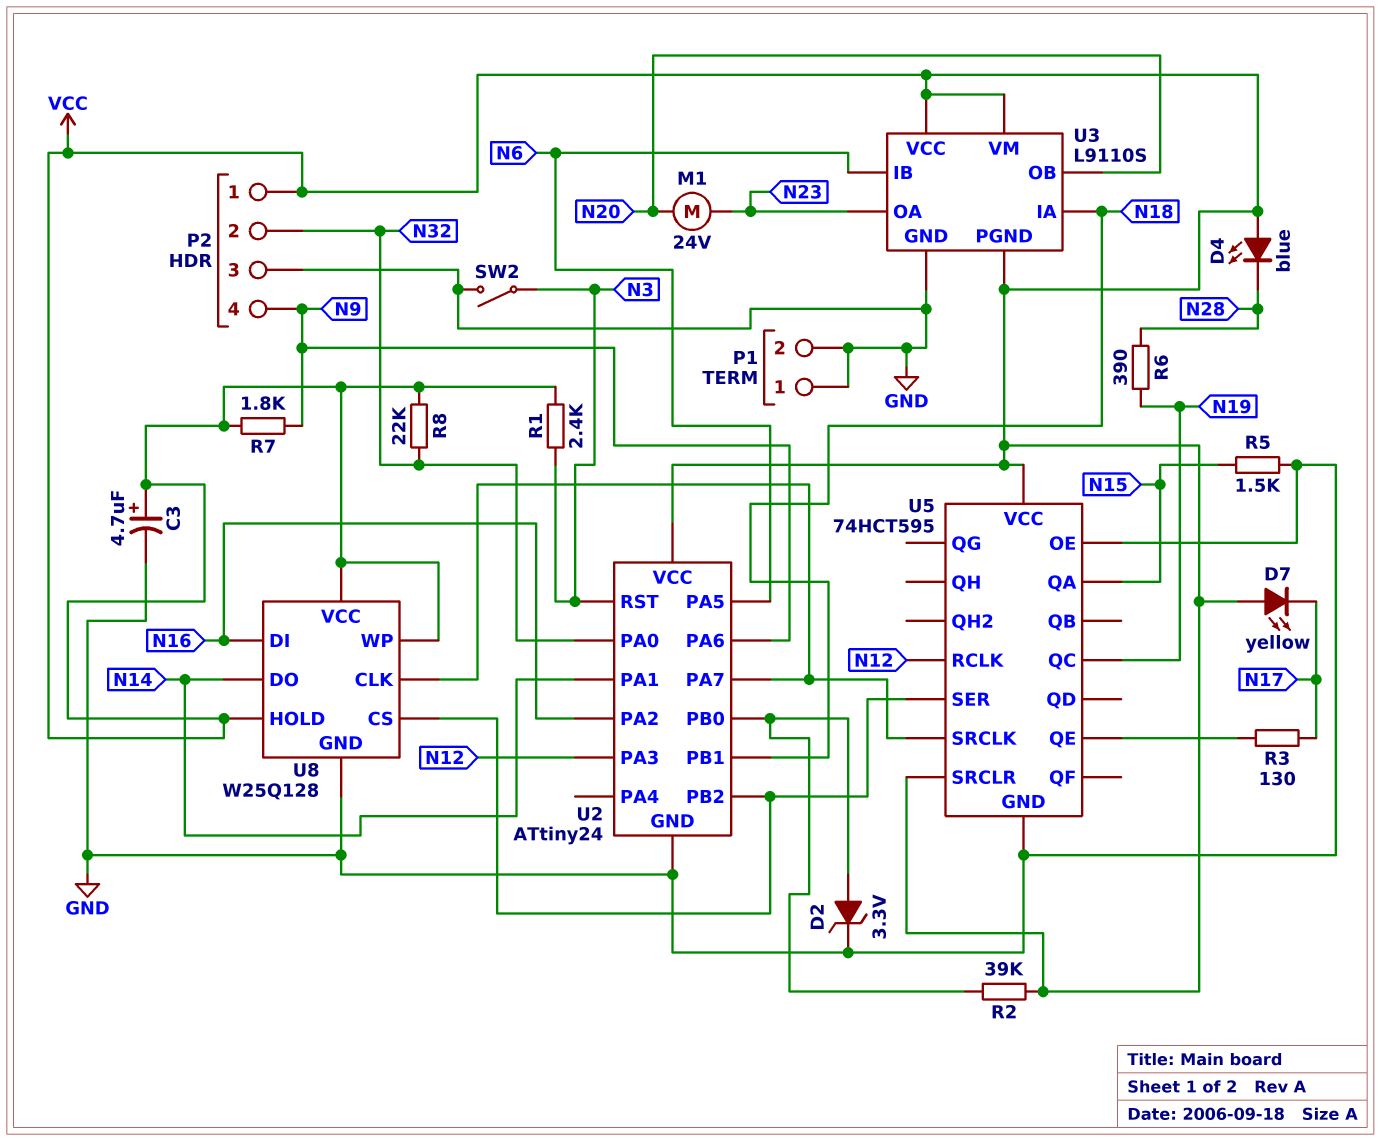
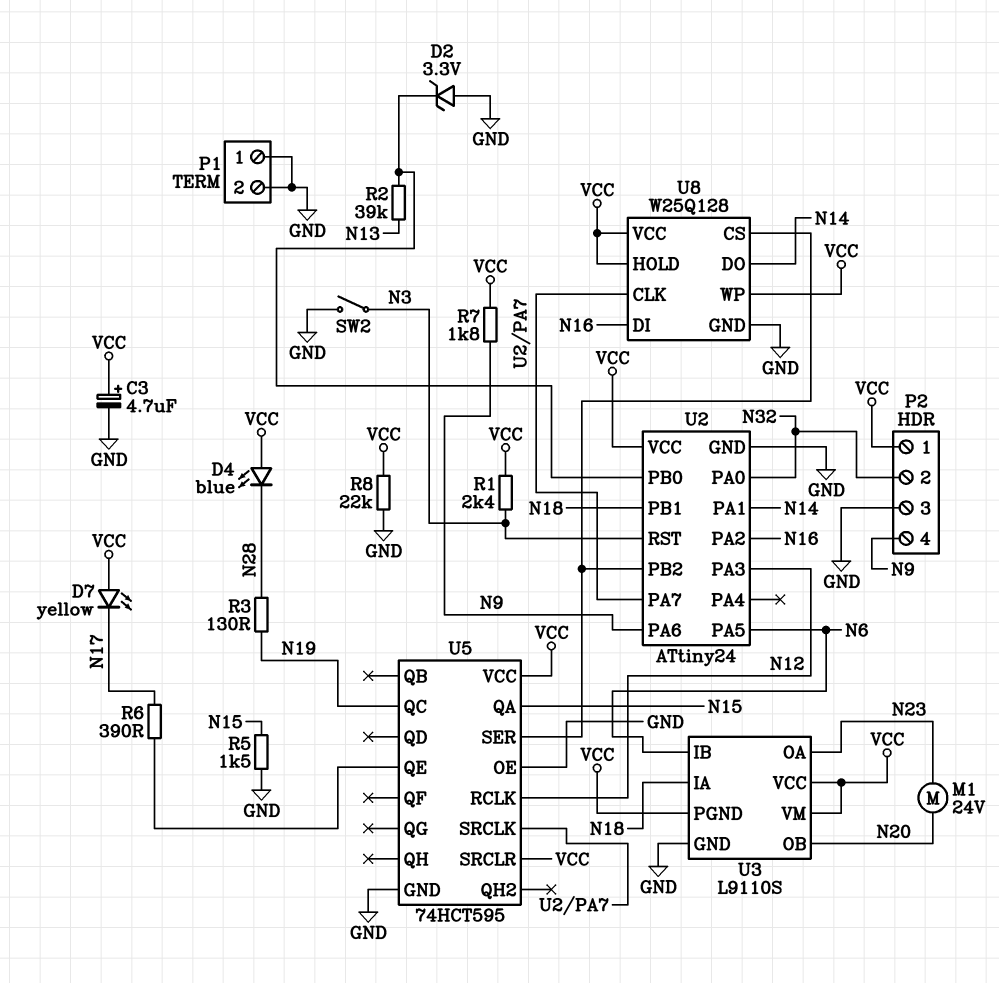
D2: zener 3.3V (A U2/PB0, K GND) -> zener 3.3V (A GND, K U2/PB0)
R2: 39k (U2/PB0, VCC) -> 39k (N13, U2/PB0)
R3: 130 (N17, U5/QE) -> 130 (N19, N28)
R6: 390 (N19, N28) -> 390 (N17, U5/QE)
R8: 22k (N32, VCC) -> 22k (GND, VCC)

